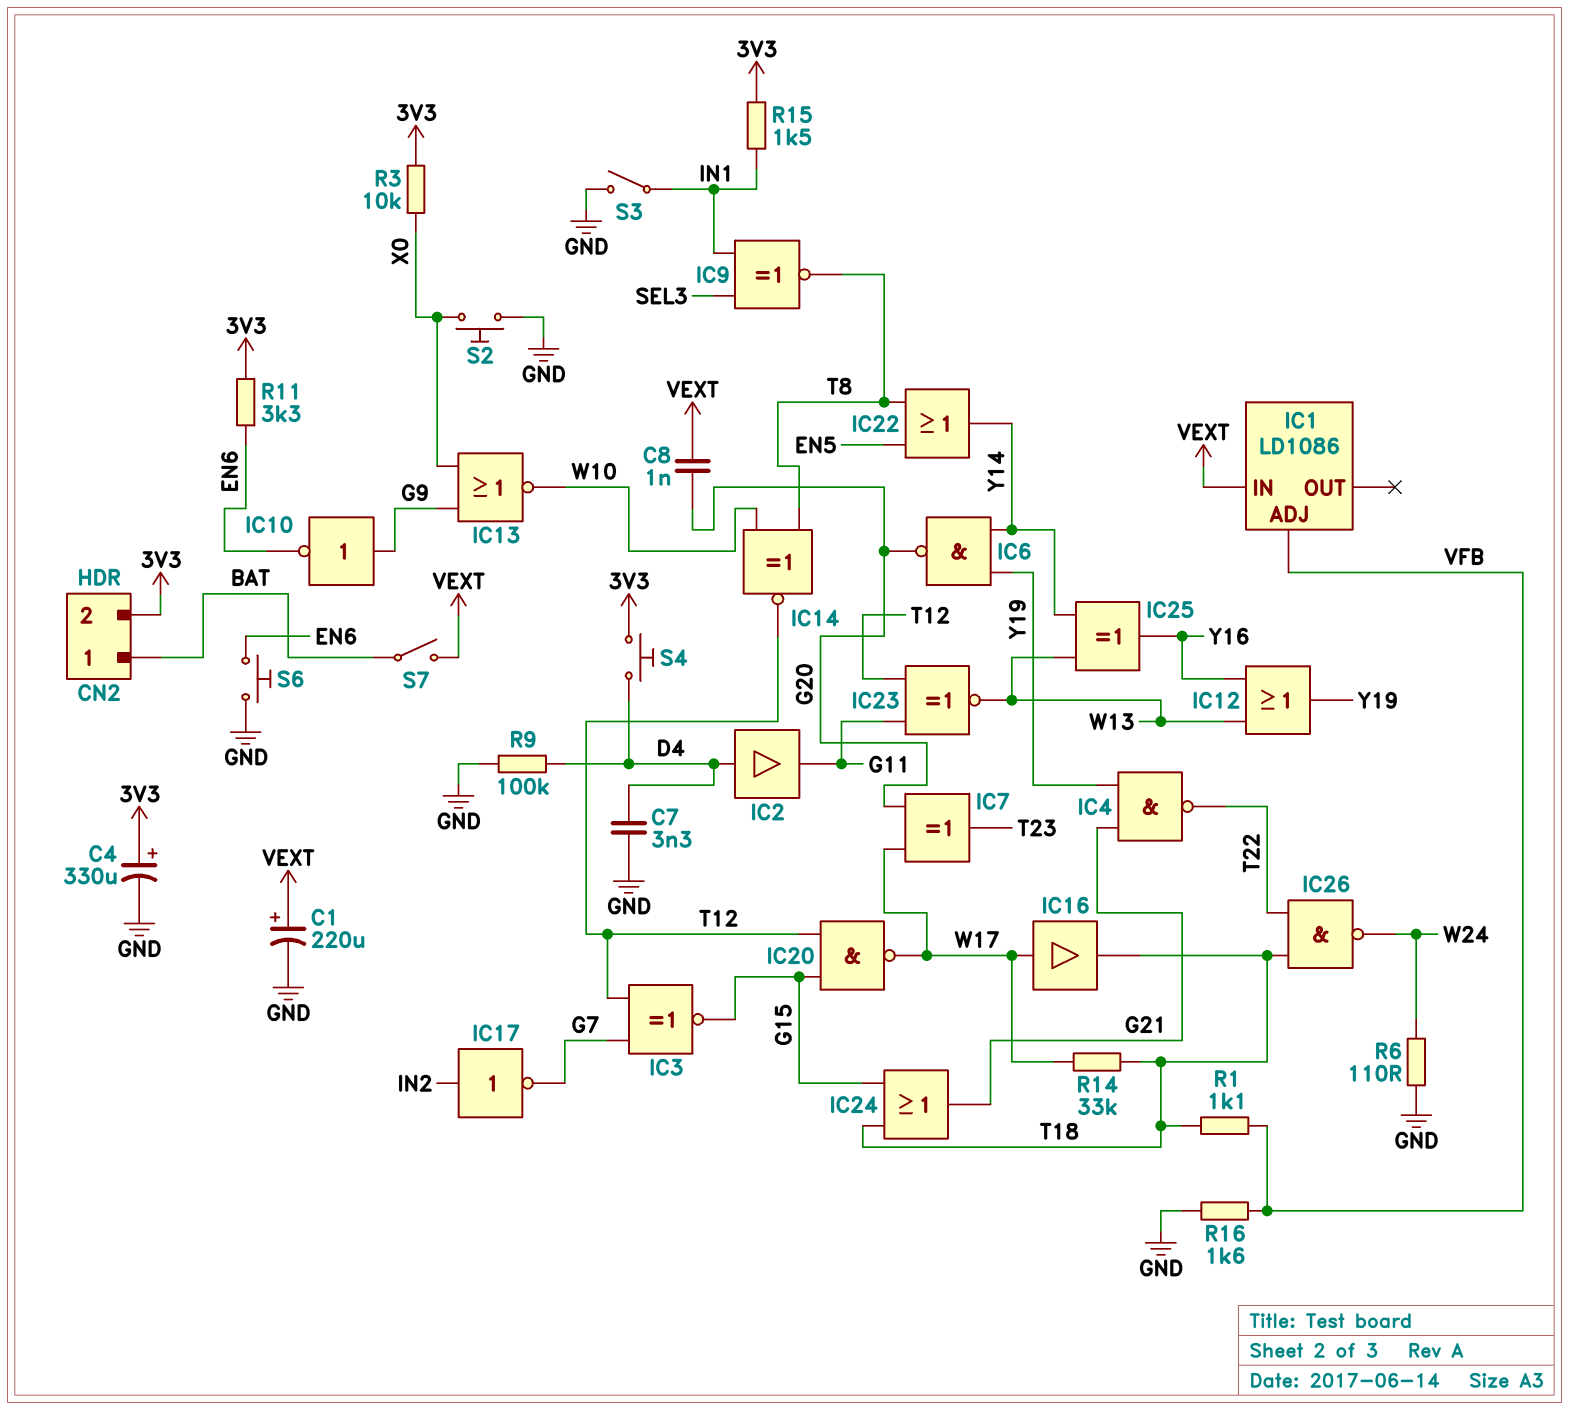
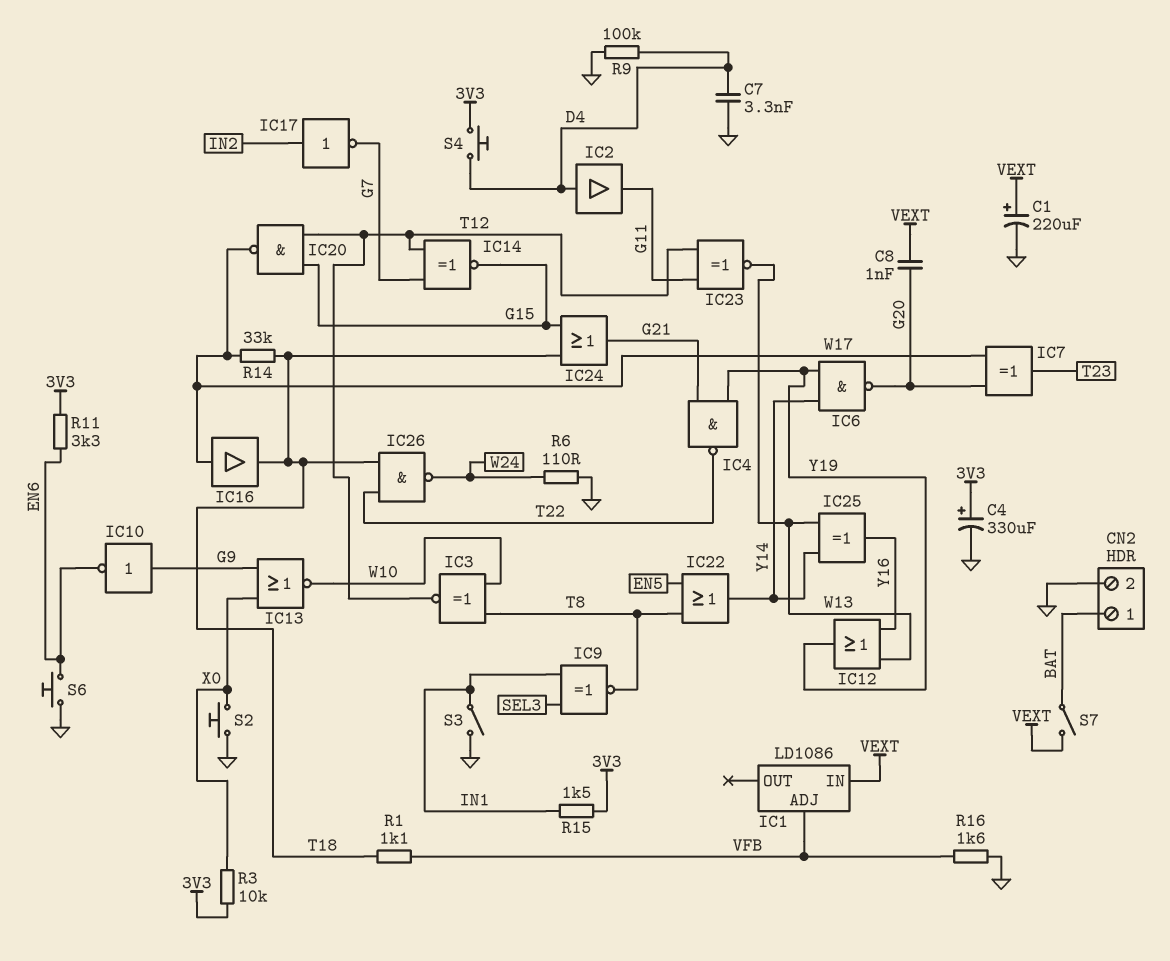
CN2 pin 2: 3V3 -> GND
IC3: XNOR (in G7, in T12, out G15) -> XNOR (in T8, in W10, out T12)
IC14: XNOR (in T8, in W10, out T12) -> XNOR (in G7, in T12, out G15)

